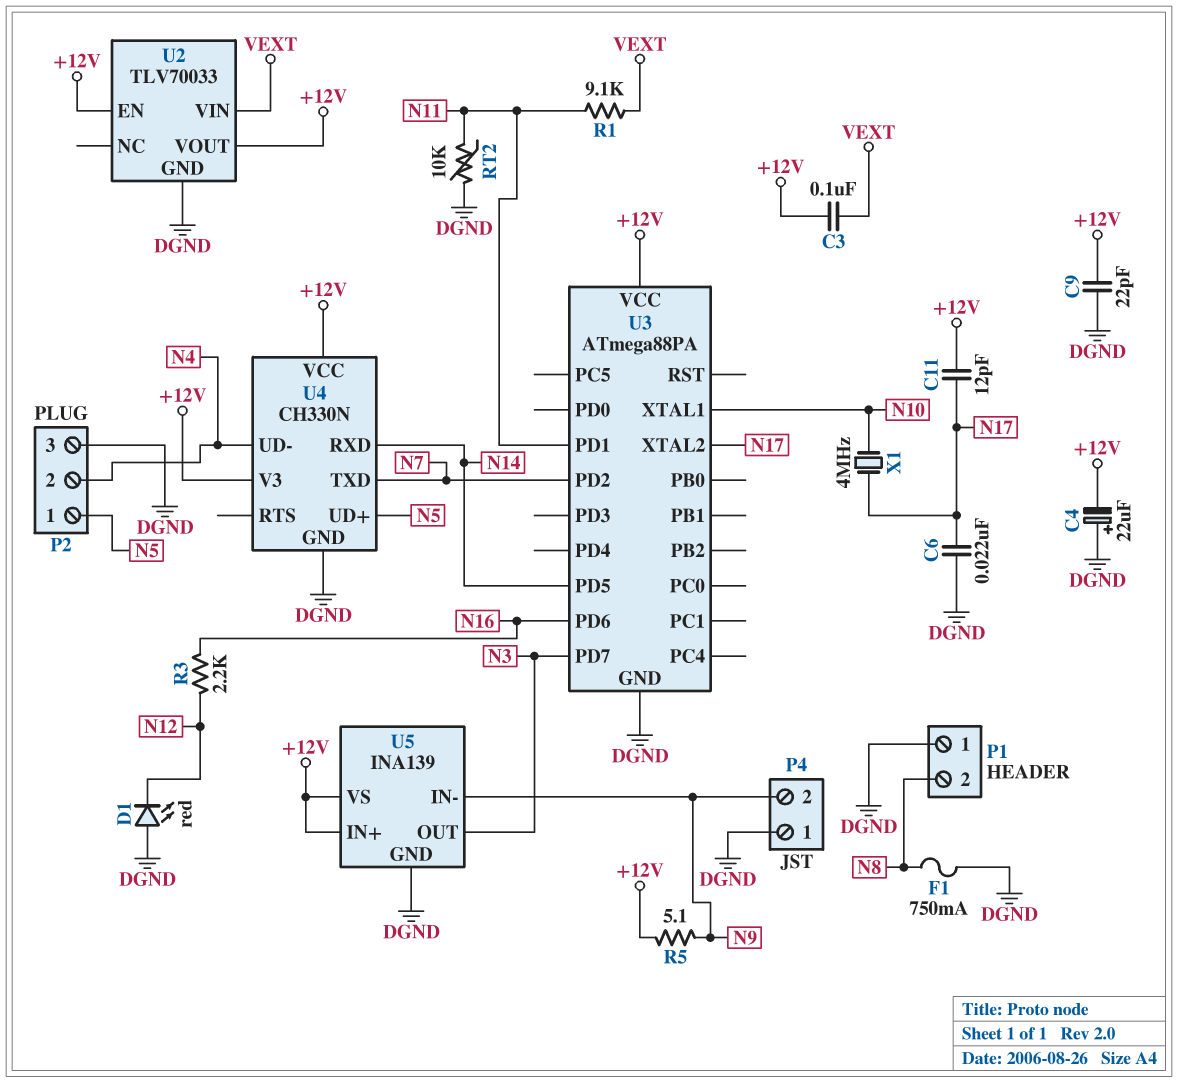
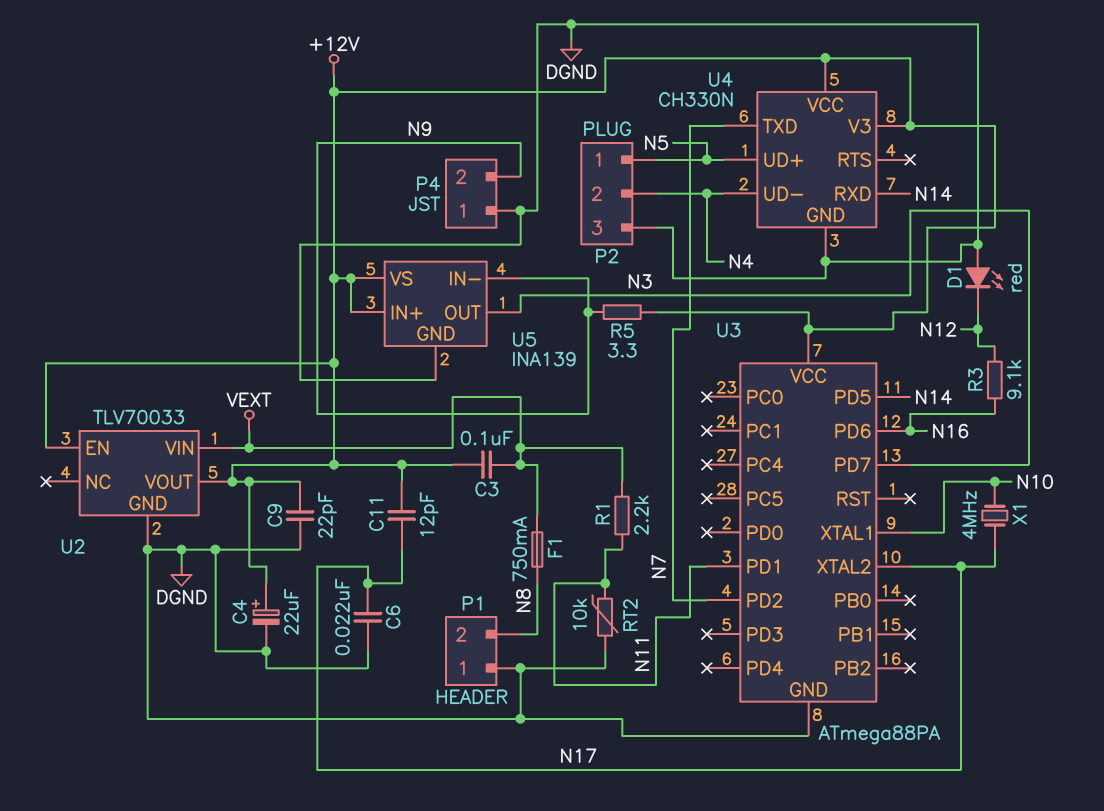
C4: 22uF (plus DGND, minus +12V) -> 22uF (plus +12V, minus DGND)
F1: 750mA (DGND, N8) -> 750mA (N8, VEXT)
R1: 9.1k (N11, VEXT) -> 2.2k (N11, VEXT)
R3: 2.2k (N12, N16) -> 9.1k (N12, N16)
R5: 5.1 (+12V, N9) -> 3.3 (+12V, N9)

